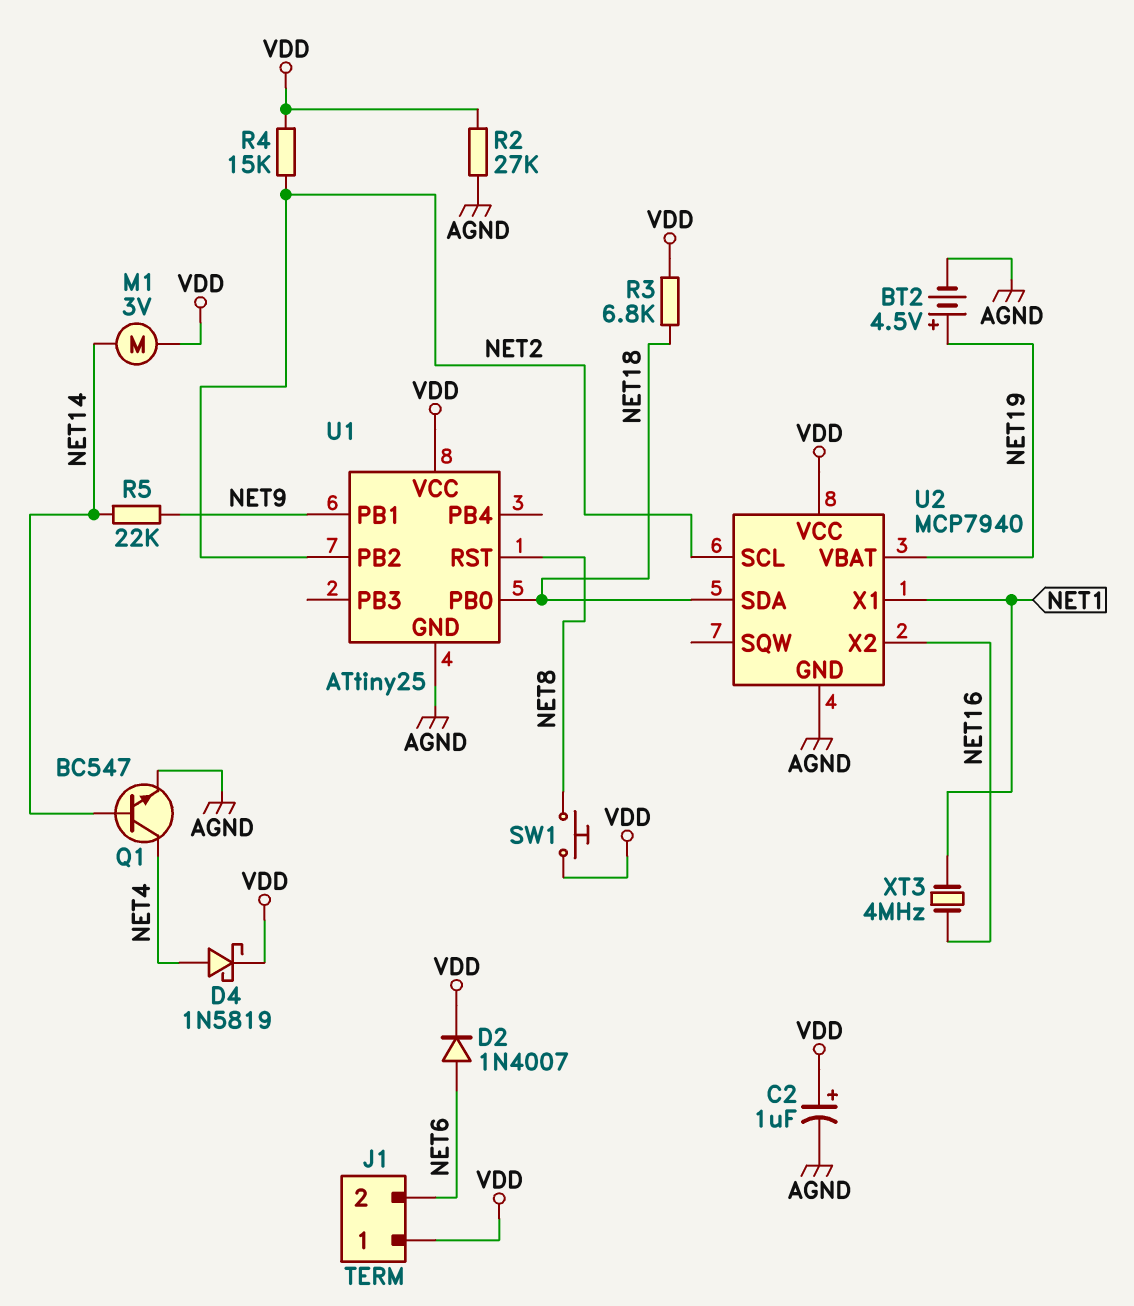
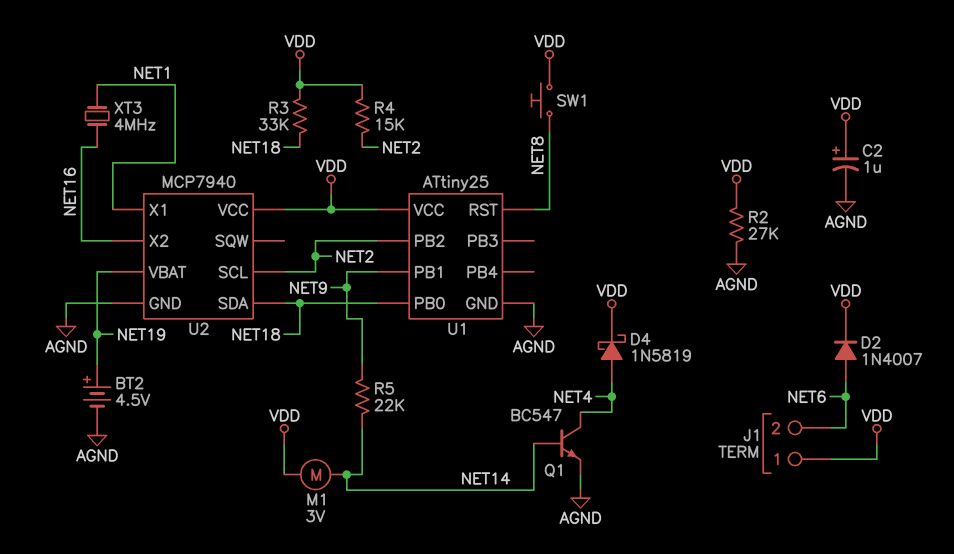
R3: 6.8k (NET18, VDD) -> 33k (NET18, VDD)

